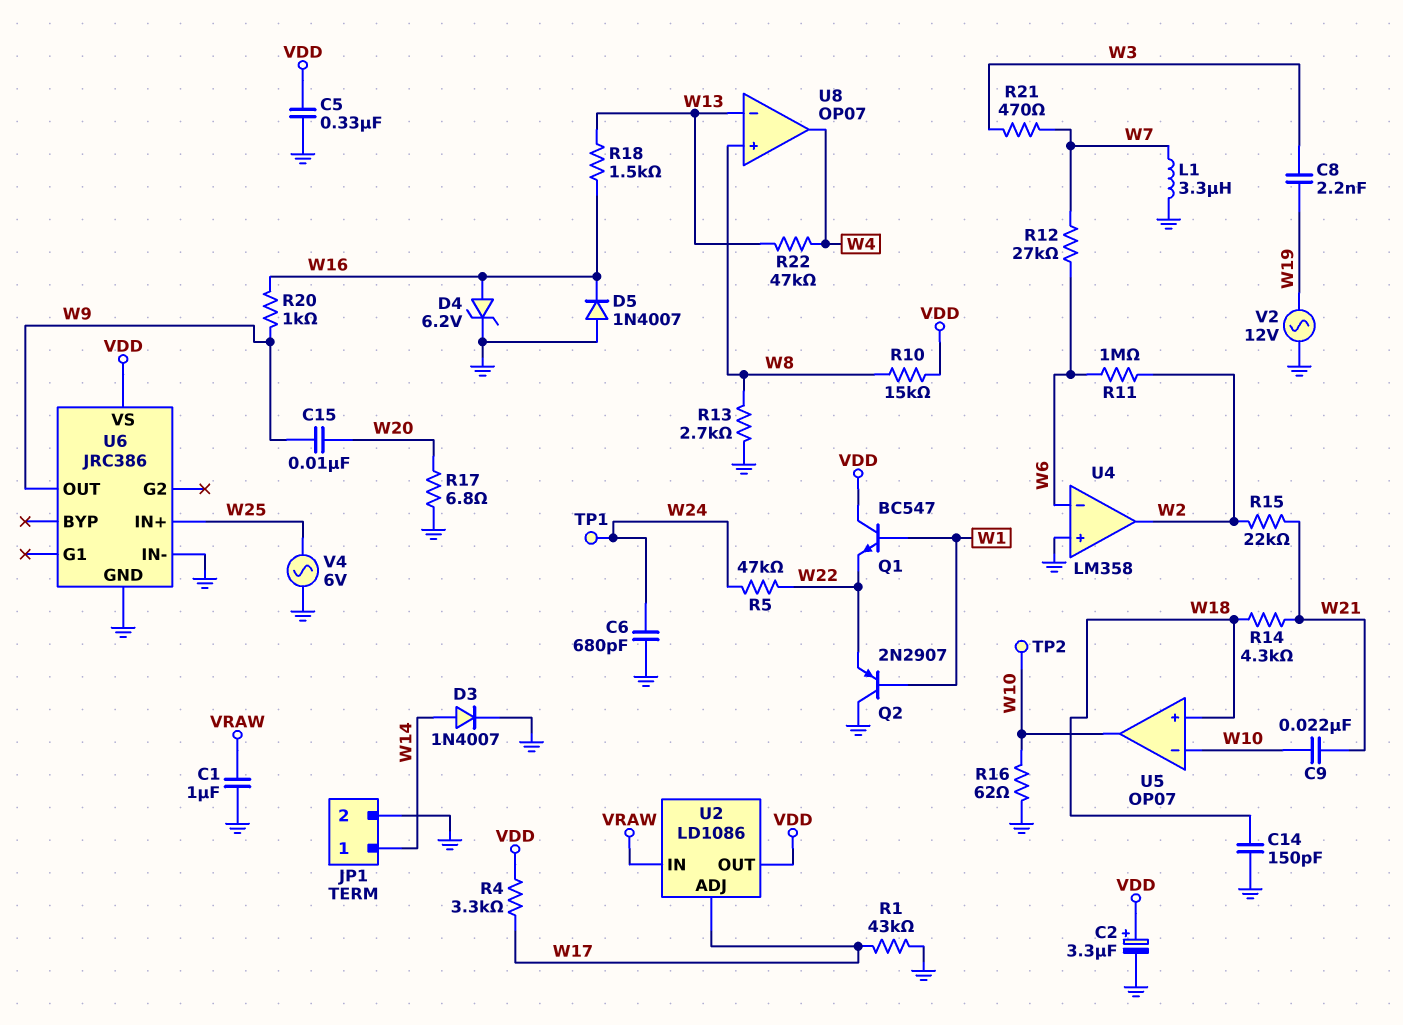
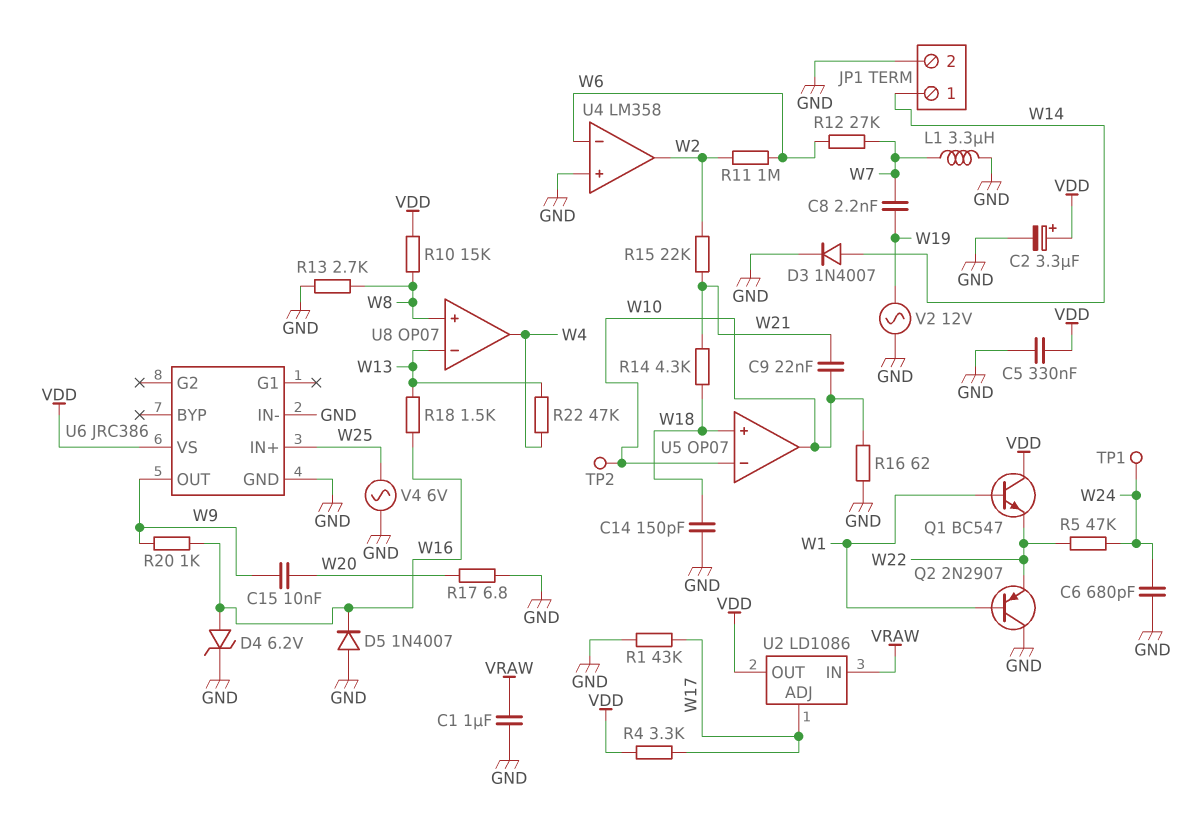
C8: 2.2nF (W3, W19) -> 2.2nF (W7, W19)
R21: 470 (W3, W7) -> none

